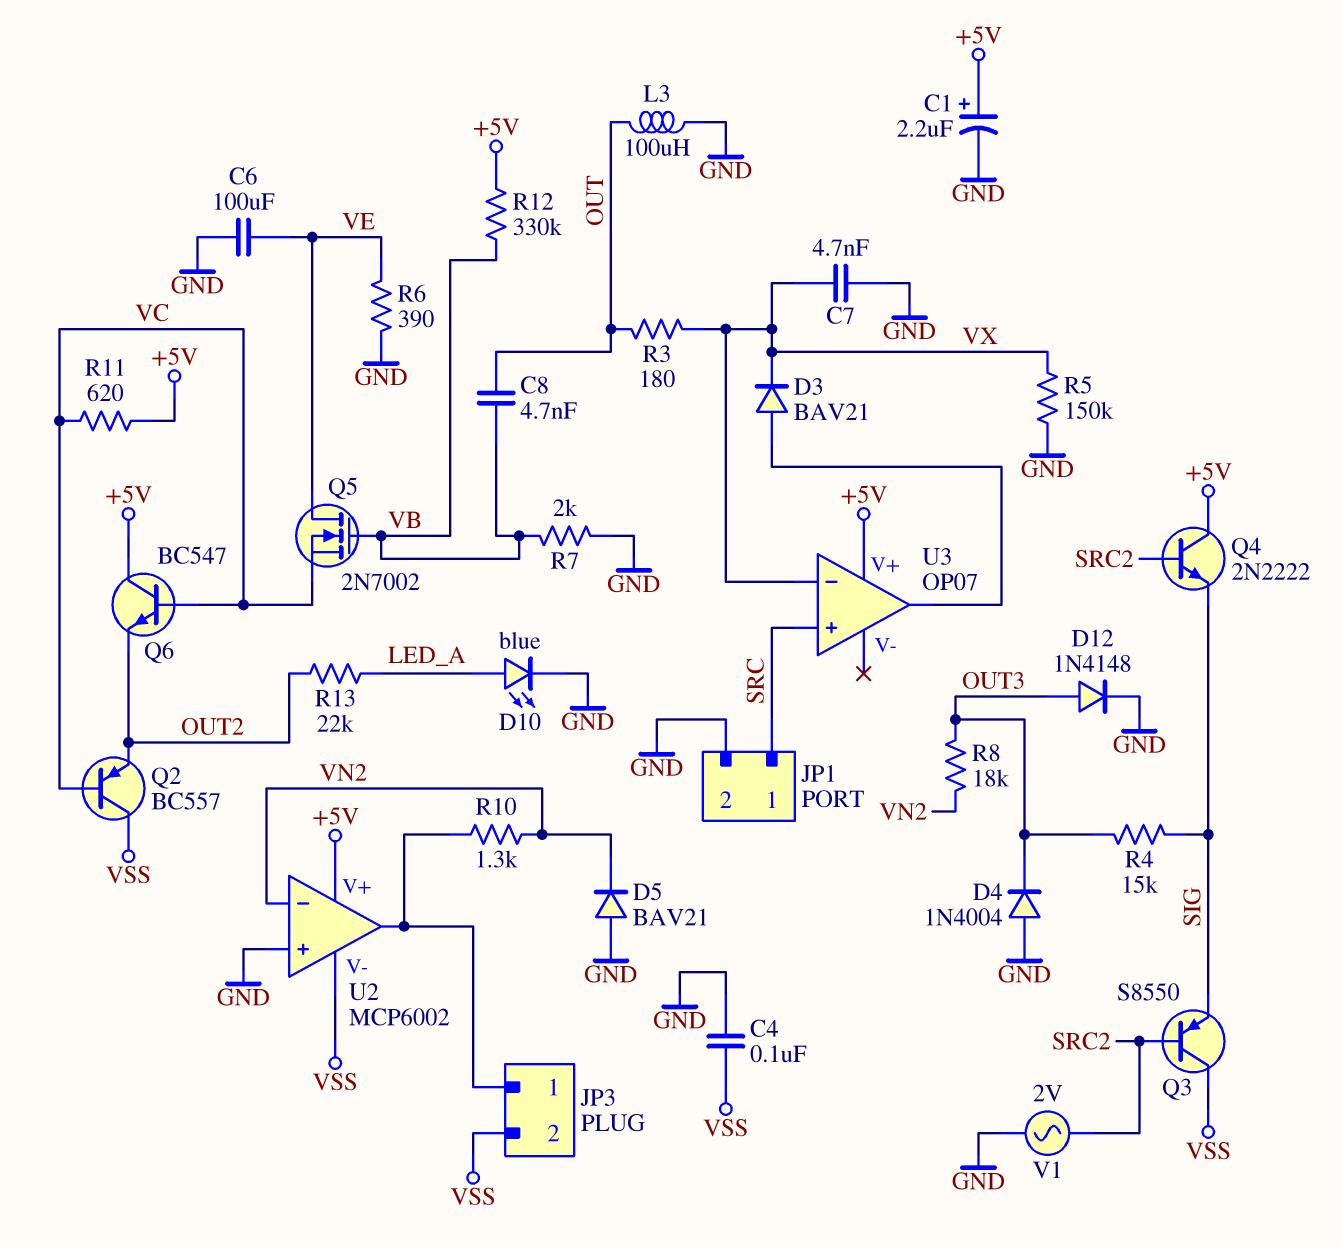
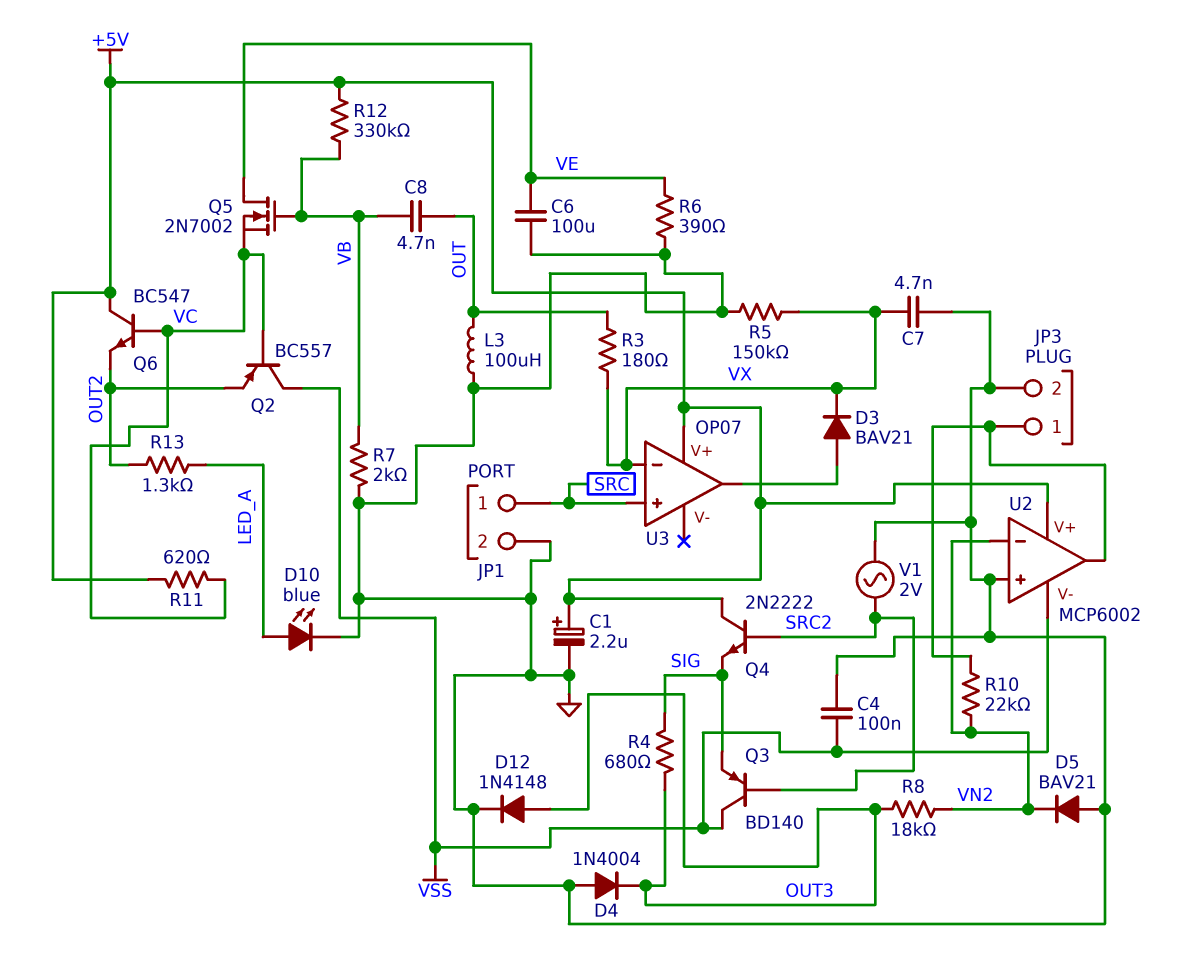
JP3 pin 2: VSS -> GND
Q3: PNP S8550 (B SRC2, C VSS, E SIG) -> PNP BD140 (B SRC2, C VSS, E SIG)
R4: 15k (OUT3, SIG) -> 680 (OUT3, SIG)
R10: 1.3k (JP3/1, VN2) -> 22k (JP3/1, VN2)
R13: 22k (LED_A, OUT2) -> 1.3k (LED_A, OUT2)

